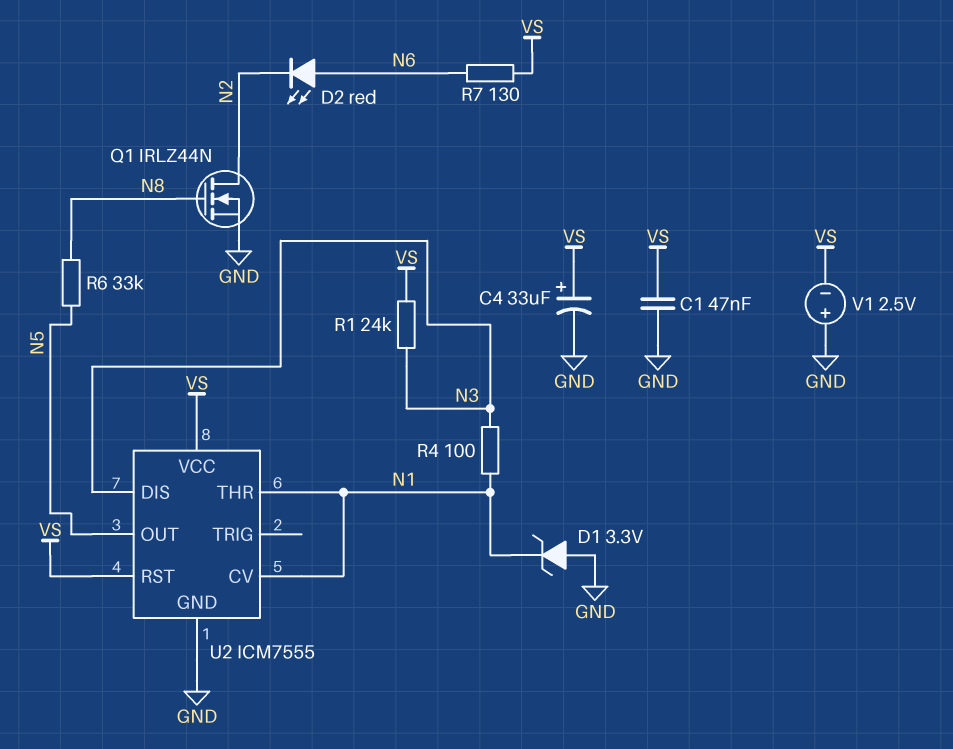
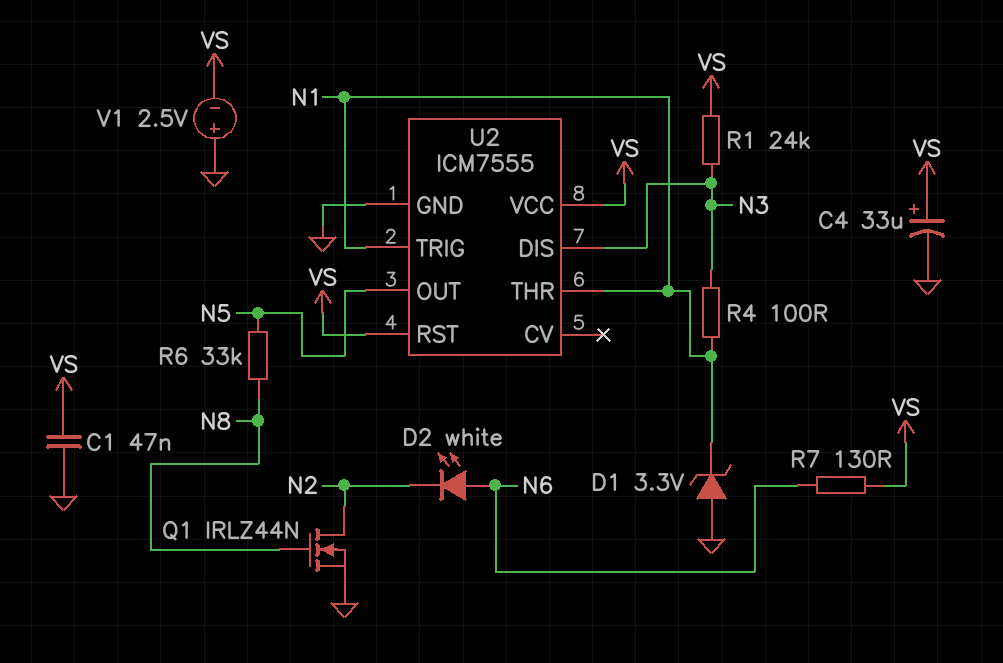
D2: LED red (A N6, K N2) -> LED white (A N6, K N2)
U2 pin CV: N1 -> none
U2 pin TRIG: none -> N1

